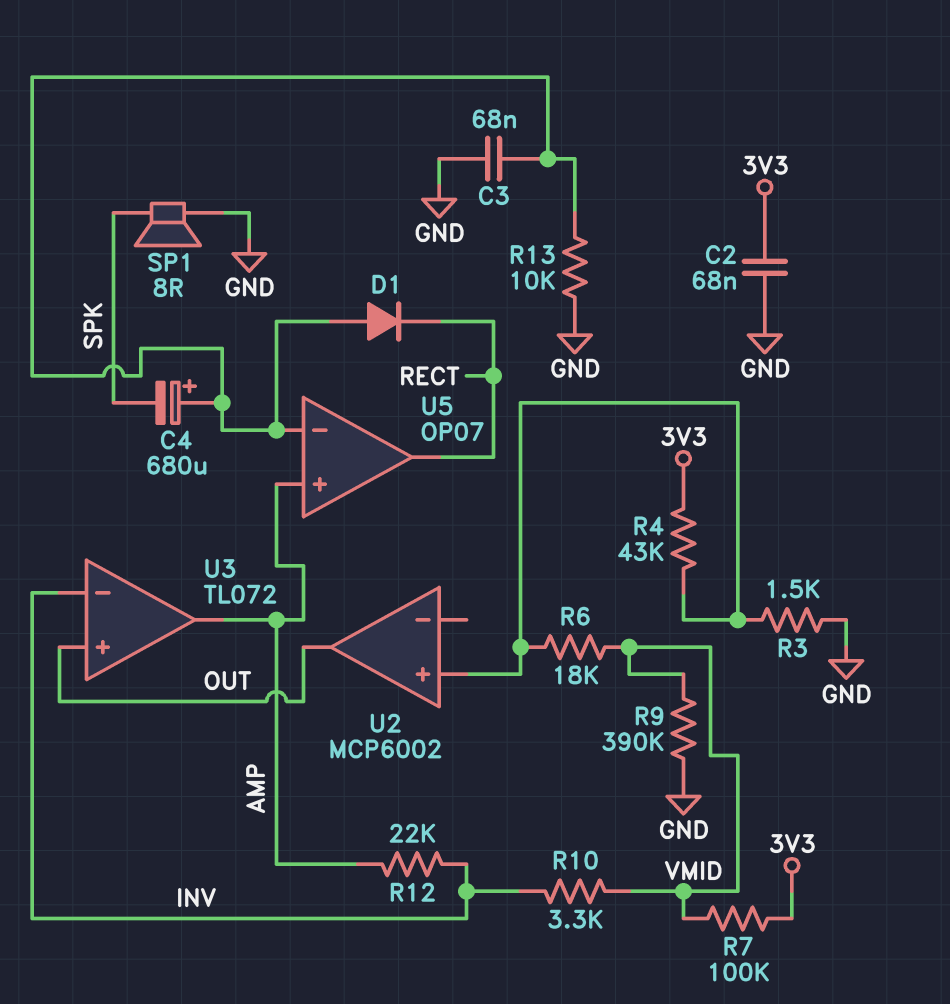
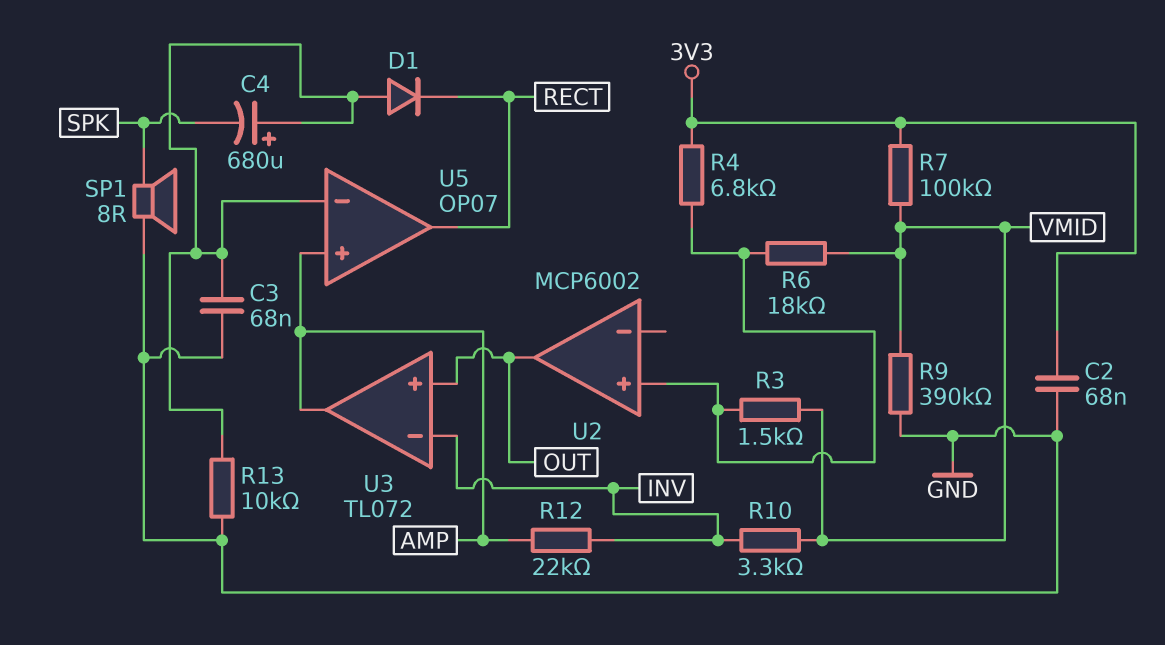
R3: 1.5k (GND, U2/in+) -> 1.5k (U2/in+, VMID)
R4: 43k (3V3, U2/in+) -> 6.8k (3V3, U2/in+)

